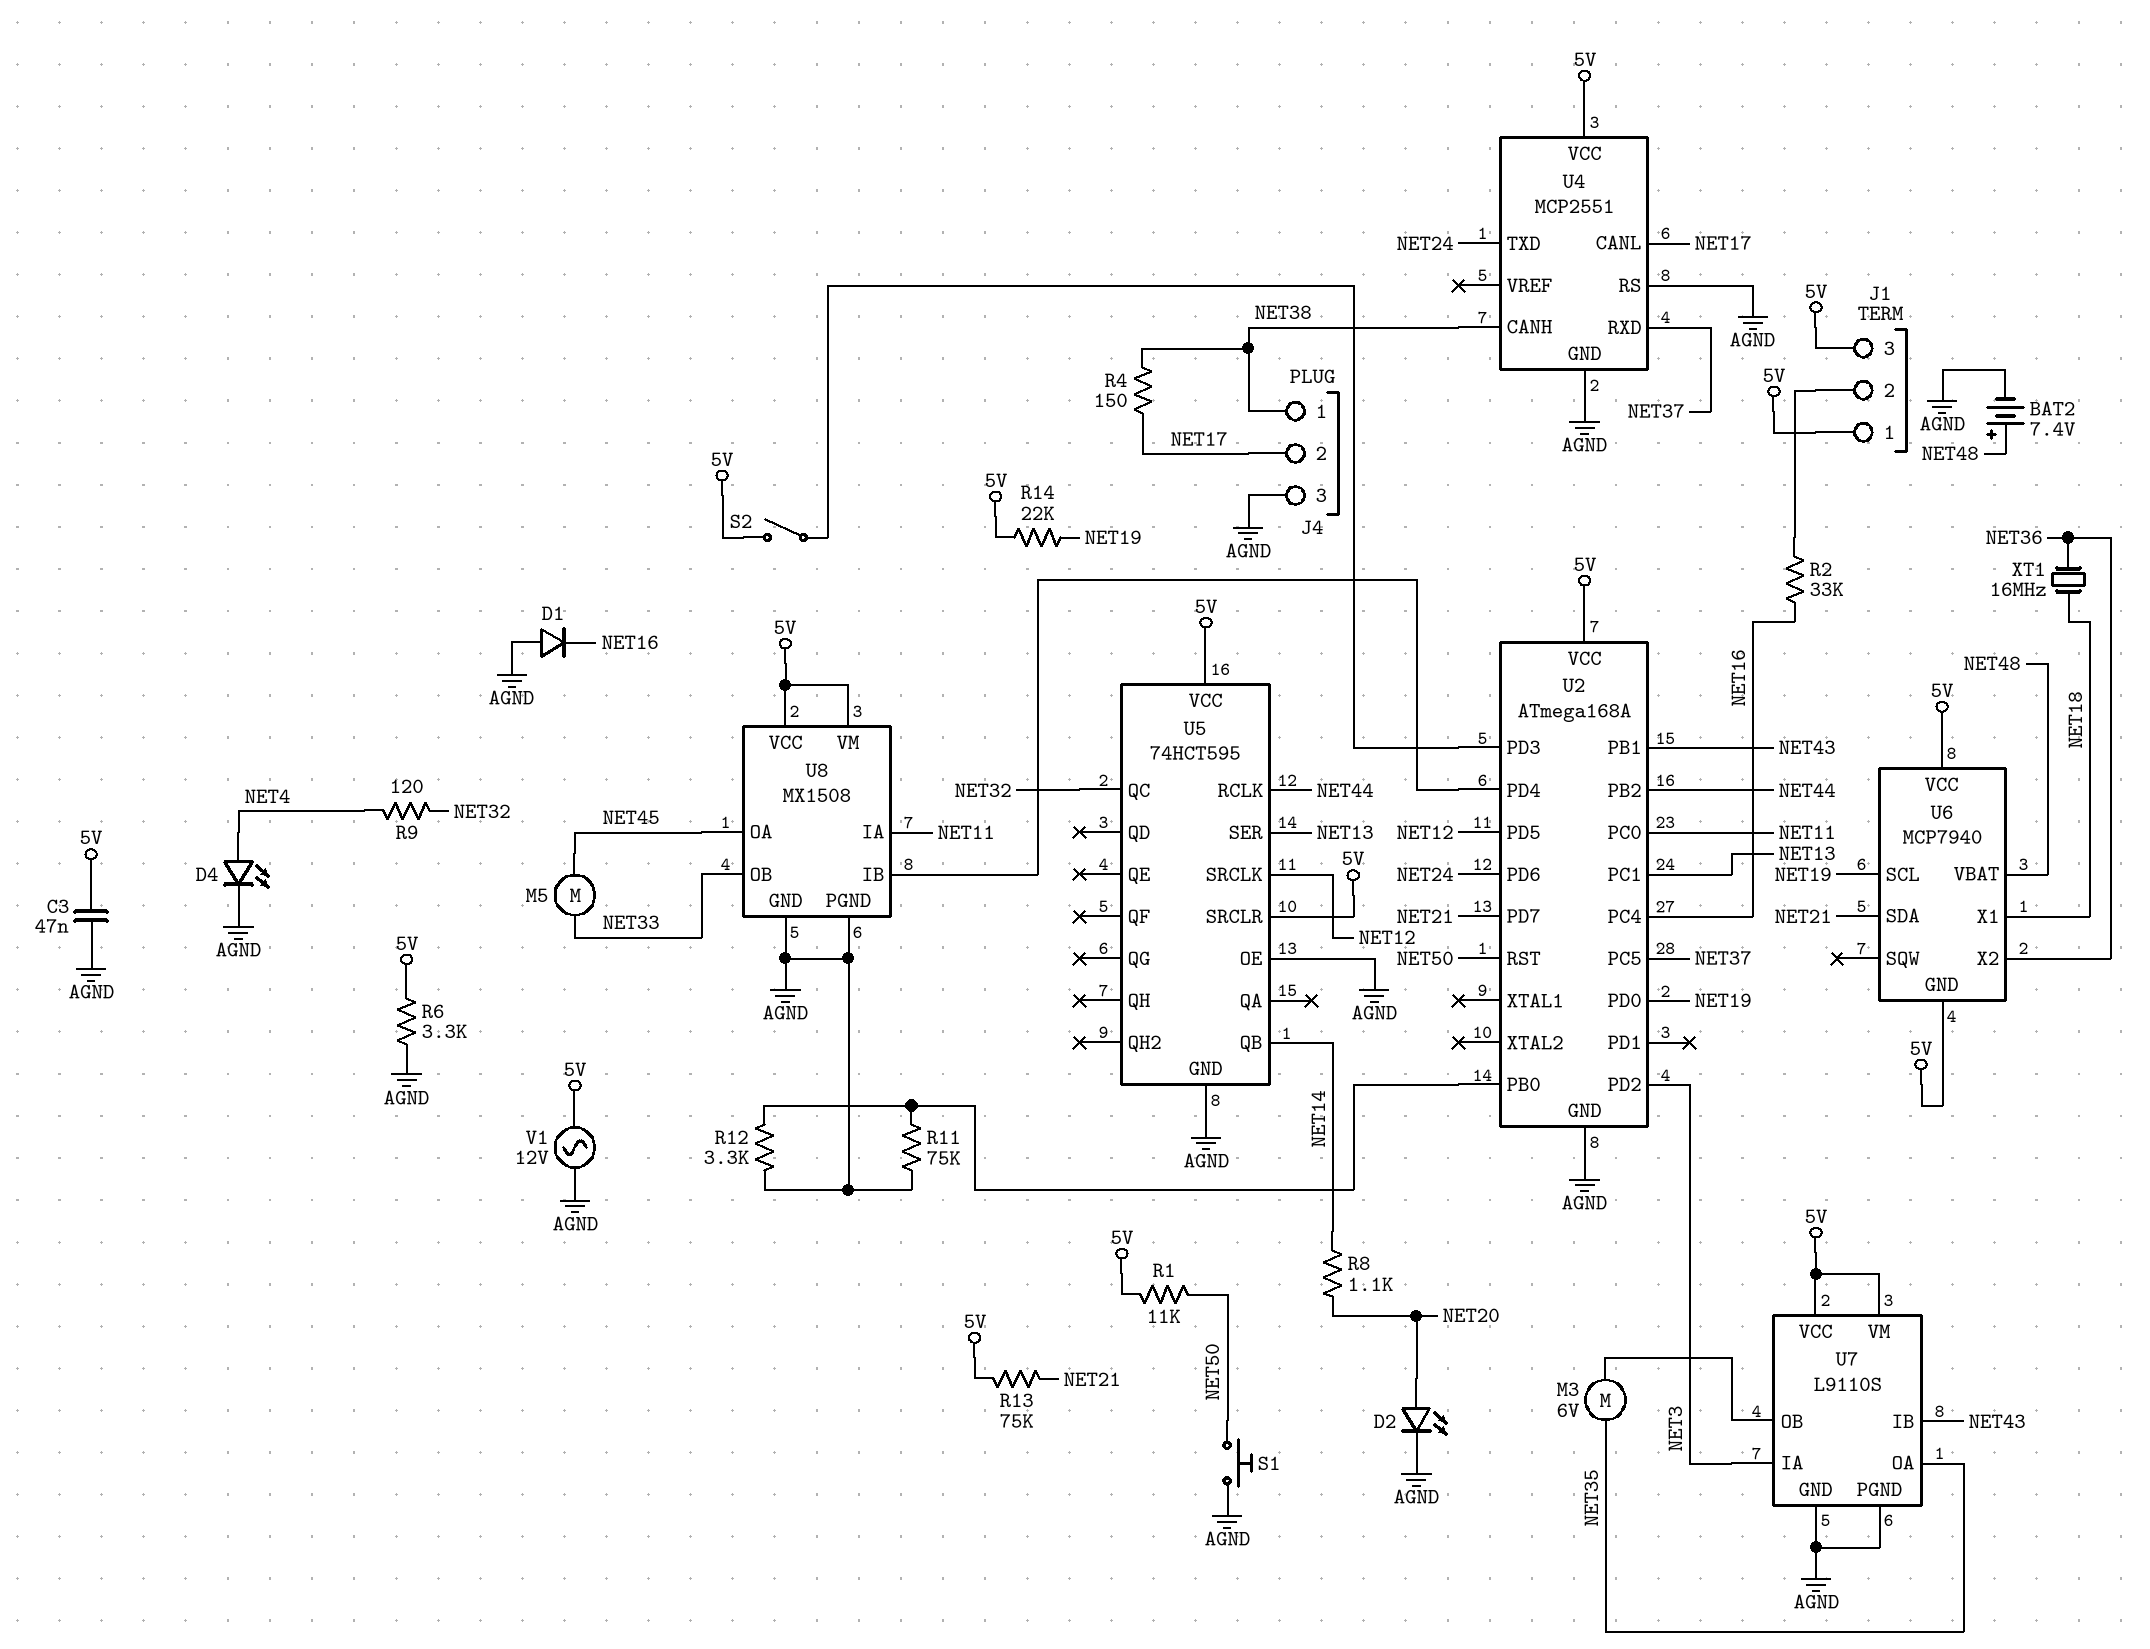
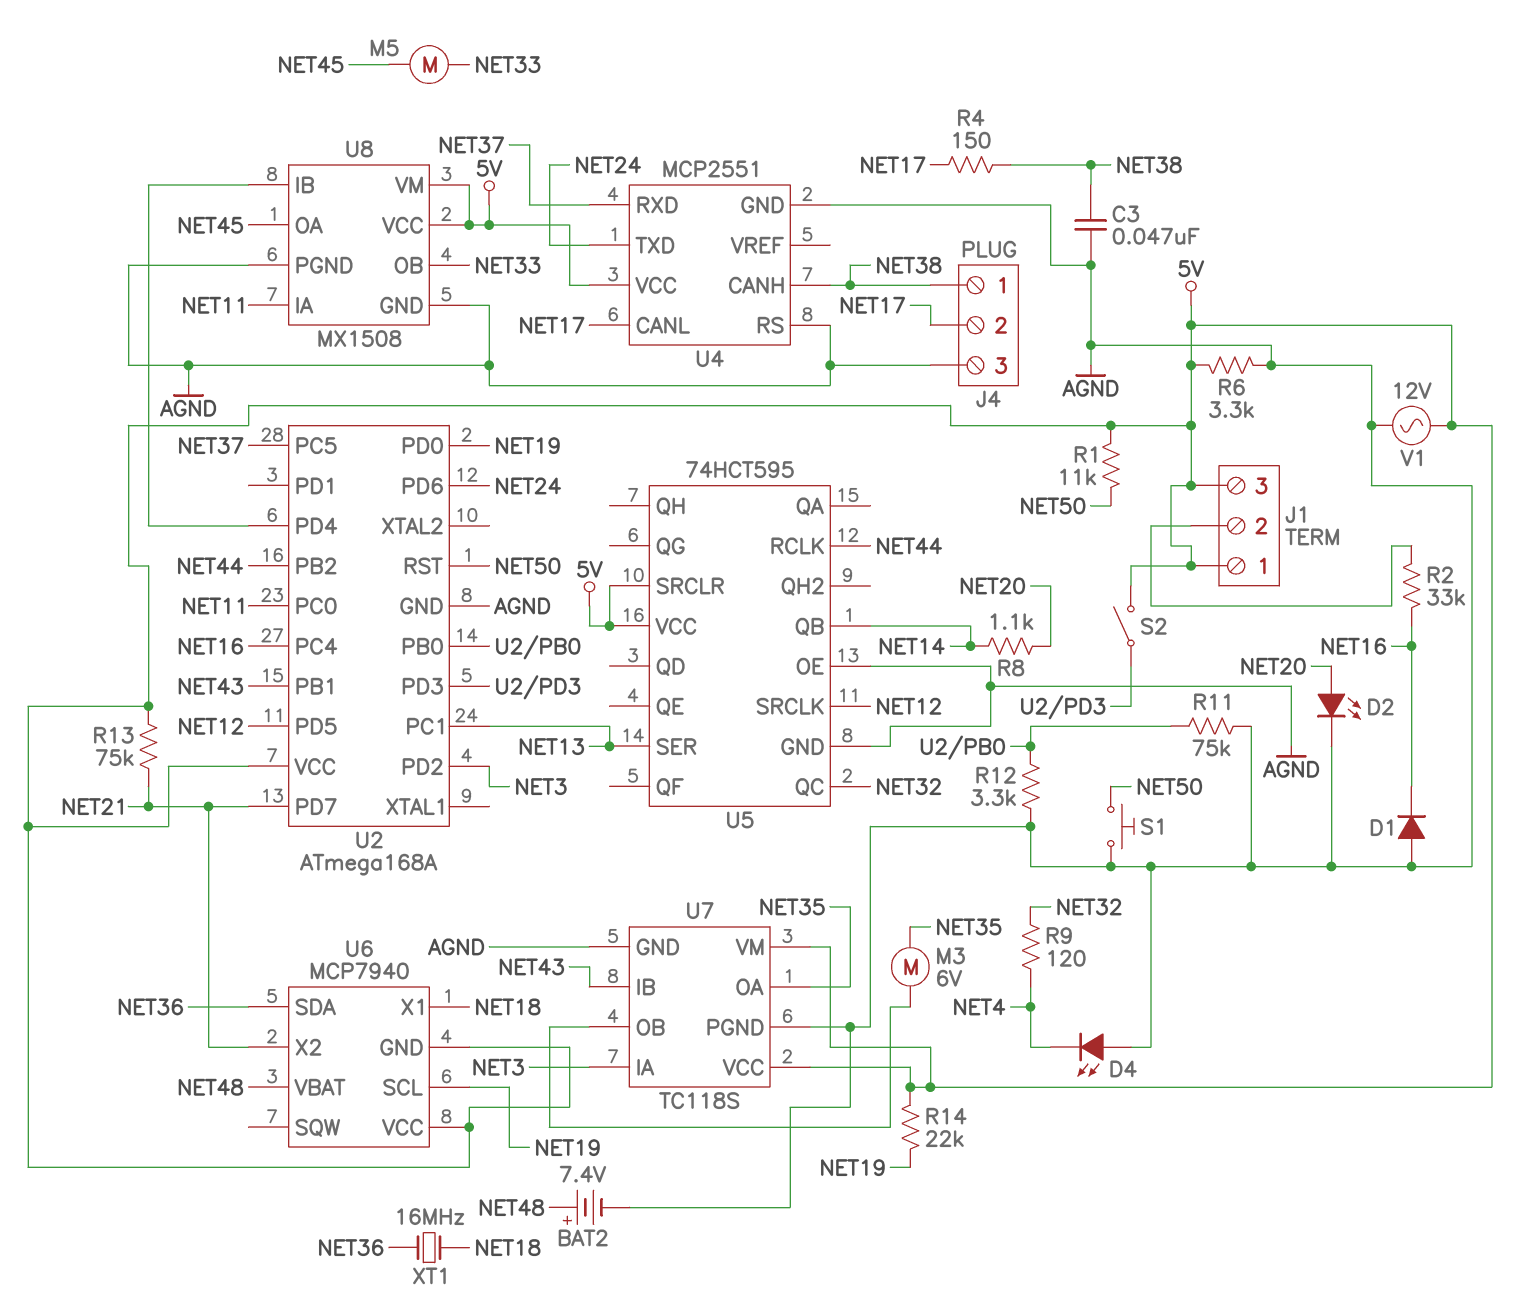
C3: 47nF (5V, AGND) -> 47nF (AGND, NET38)
D4: LED (A NET4, K AGND) -> LED (A AGND, K NET4)
U6 pin SDA: NET21 -> NET36
U6 pin X2: NET36 -> NET21
U7: L9110S -> TC118S

